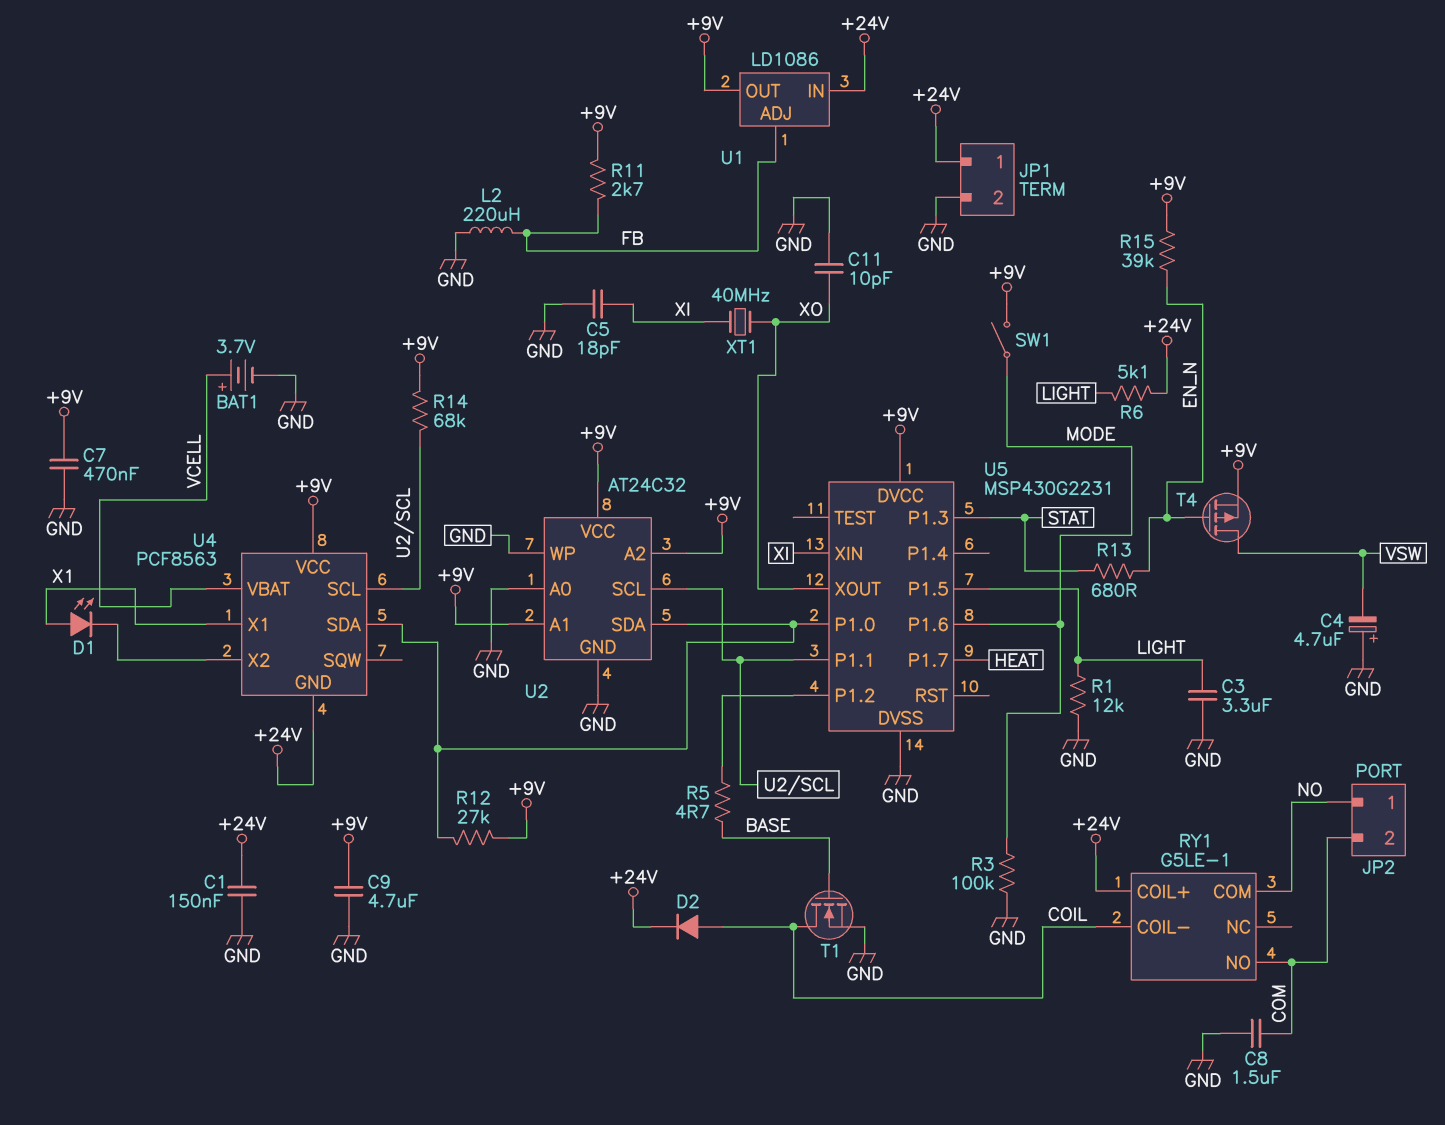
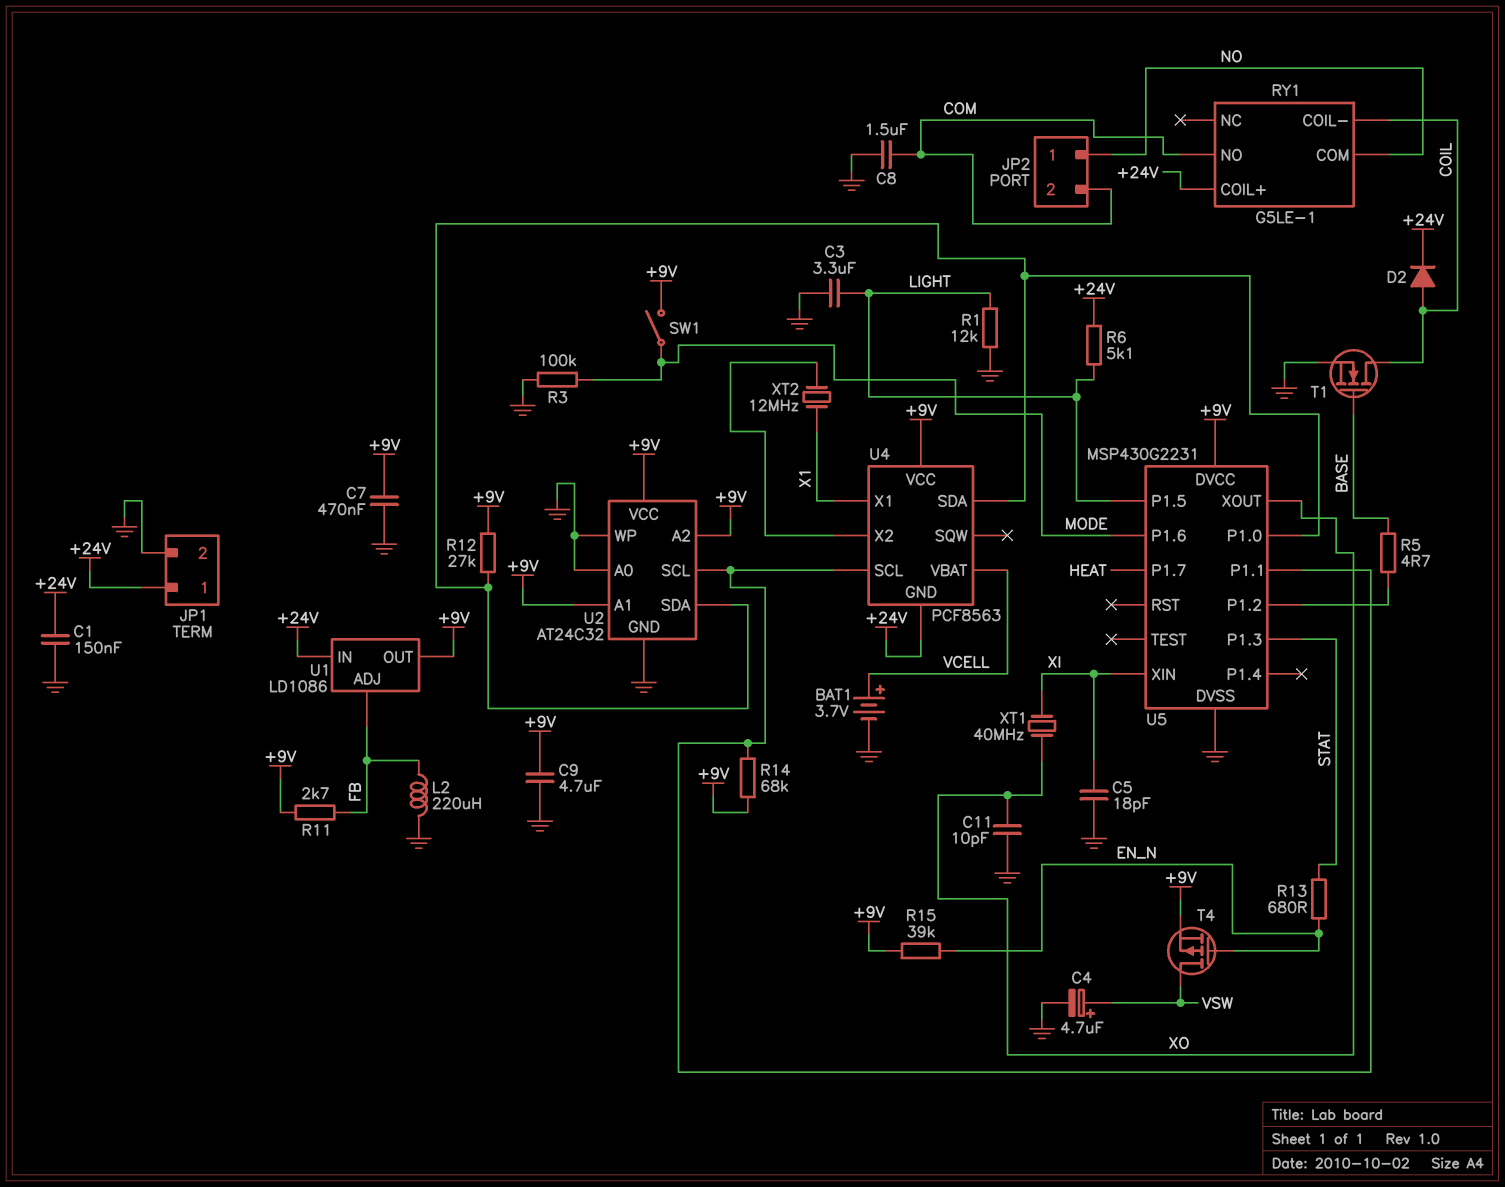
C4: 4.7uF (plus GND, minus VSW) -> 4.7uF (plus VSW, minus GND)
D1: LED (A X1, K U4/X2) -> none
XT2: none -> 12MHz (U4/X2, X1)

